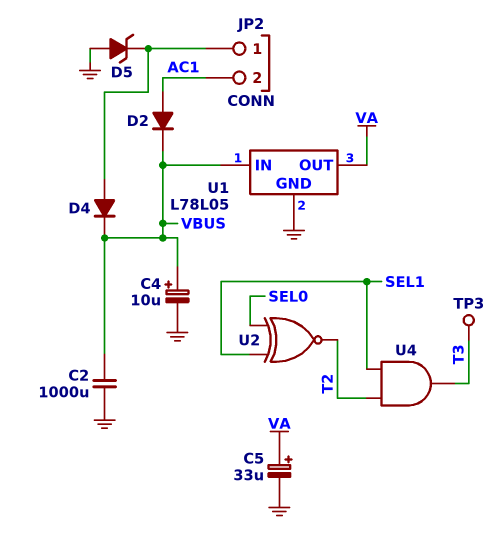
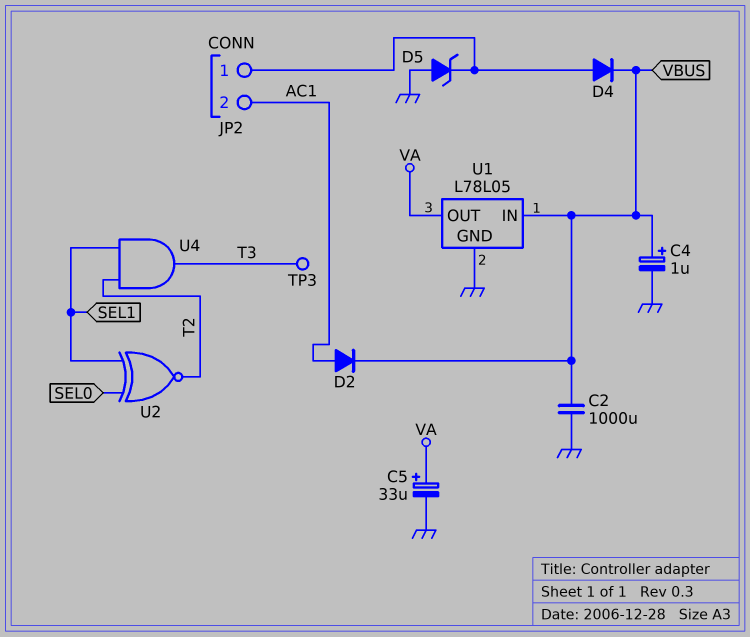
C4: 10uF (plus VBUS, minus GND) -> 1uF (plus VBUS, minus GND)

